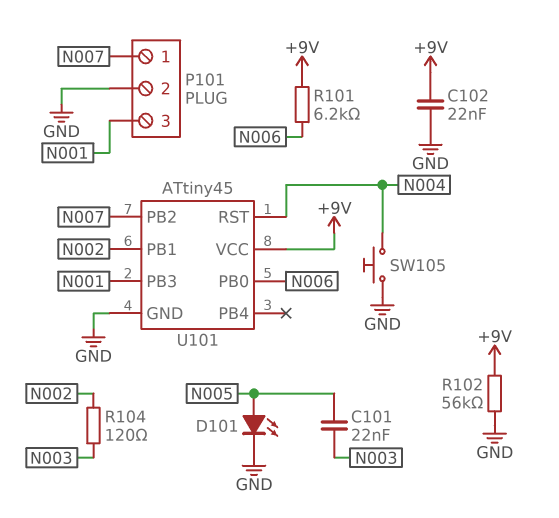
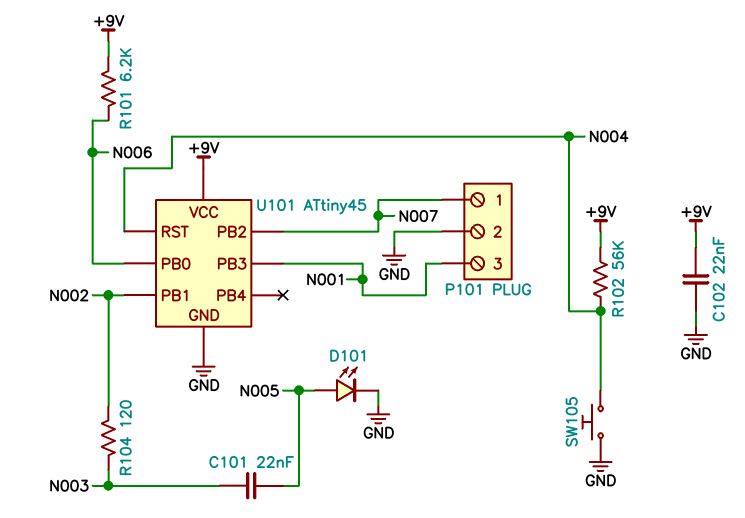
R102: 56k (+9V, GND) -> 56k (+9V, N004)

